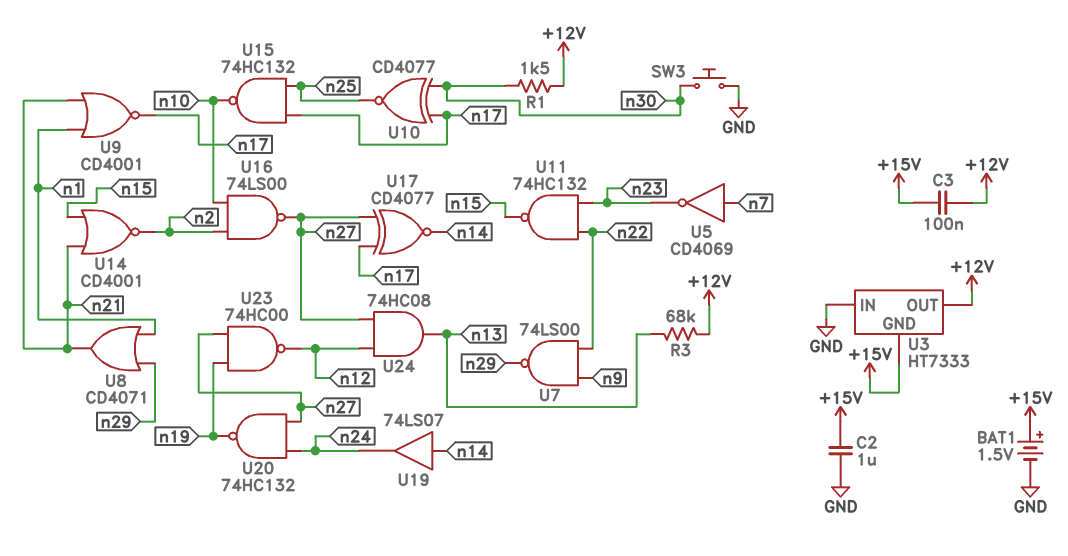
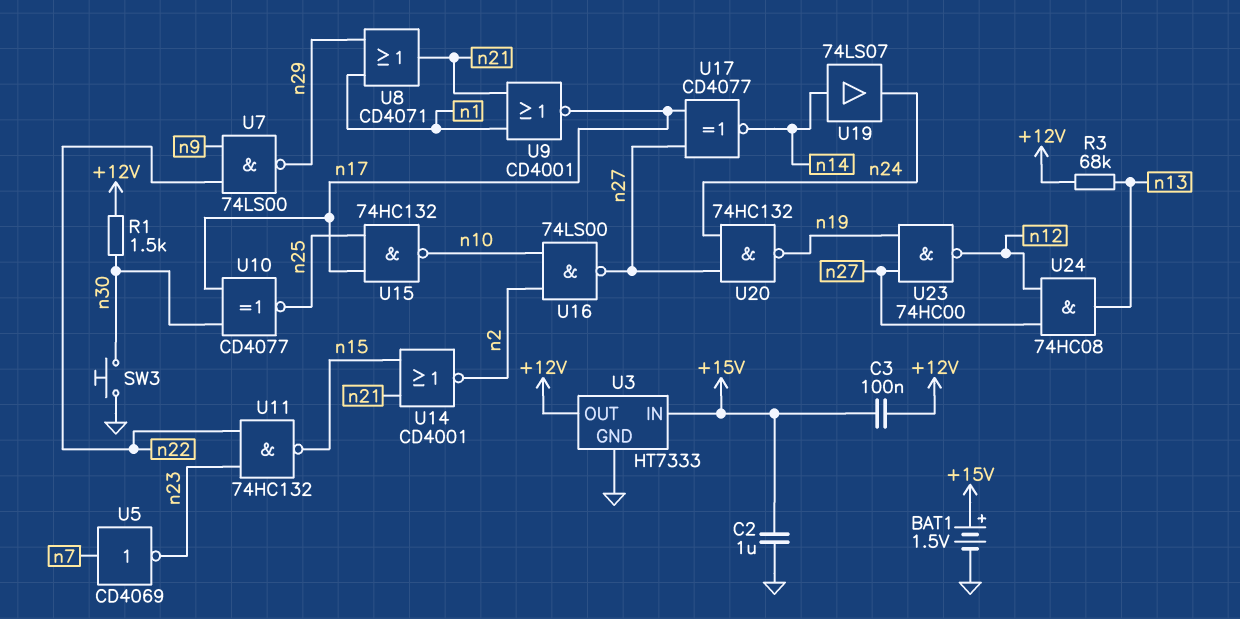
U3 pin GND: +15V -> GND
U3 pin IN: GND -> +15V

